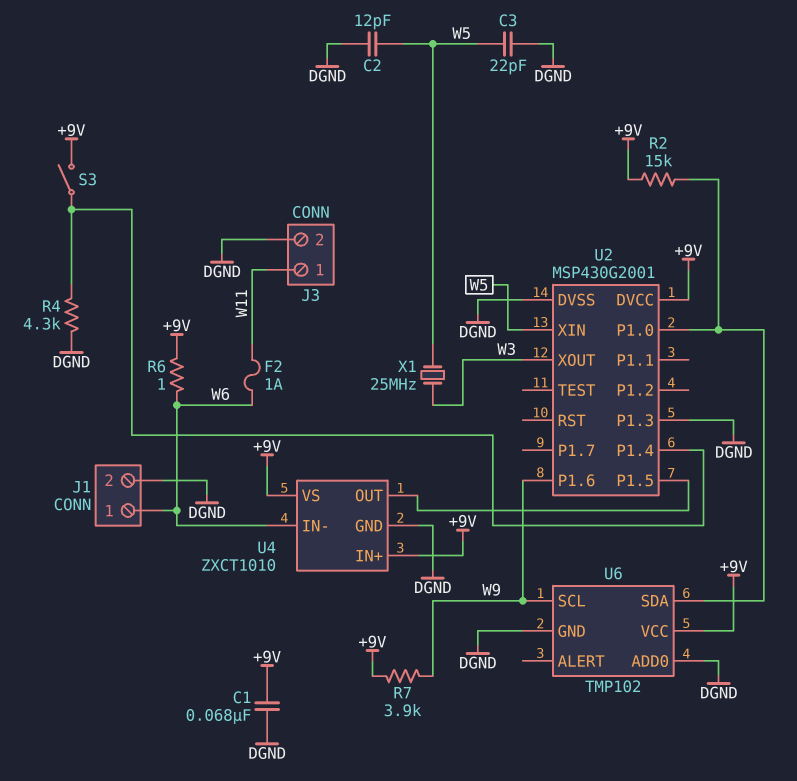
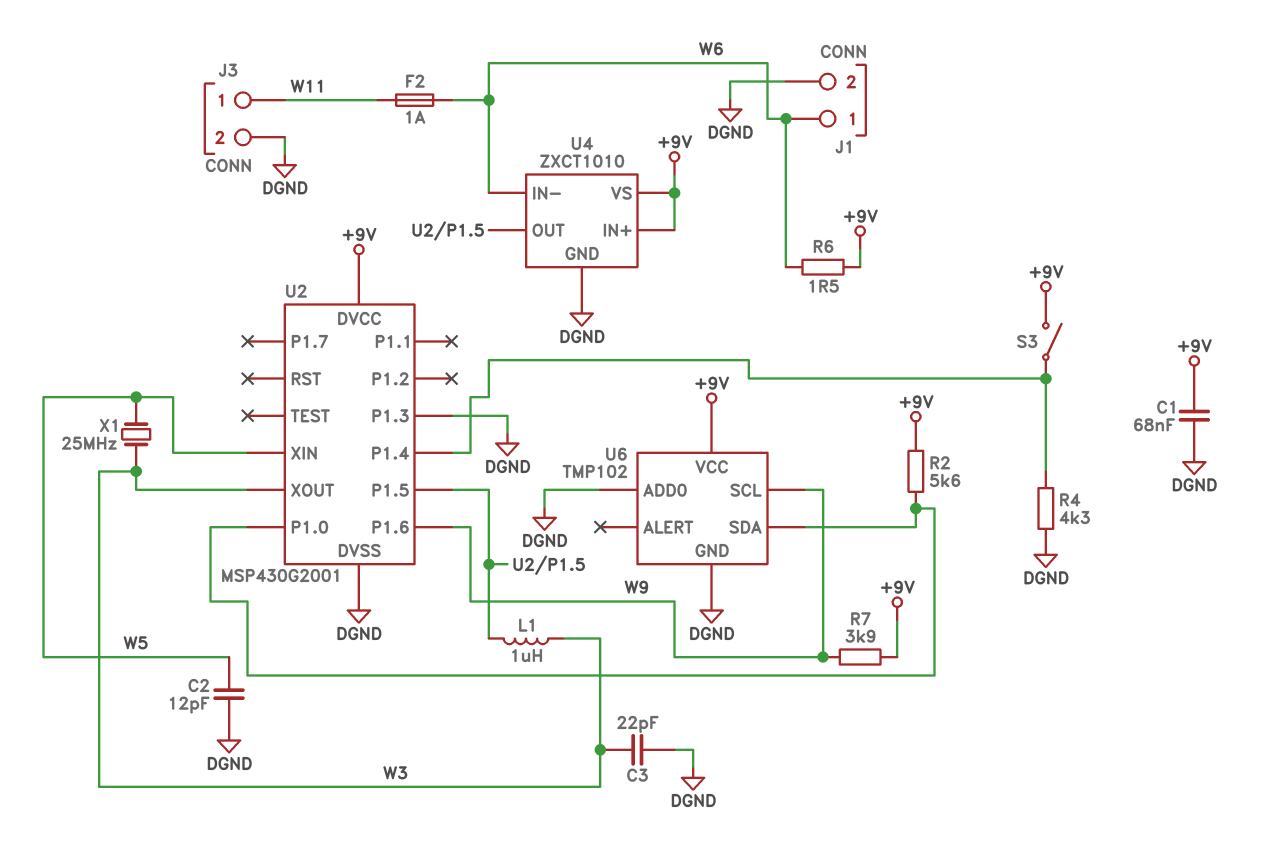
C3: 22pF (DGND, W5) -> 22pF (DGND, W3)
L1: none -> 1uH (U2/P1.5, W3)
R2: 15k (+9V, U2/P1.0) -> 5.6k (+9V, U2/P1.0)
R6: 1 (+9V, W6) -> 1.5 (+9V, W6)

